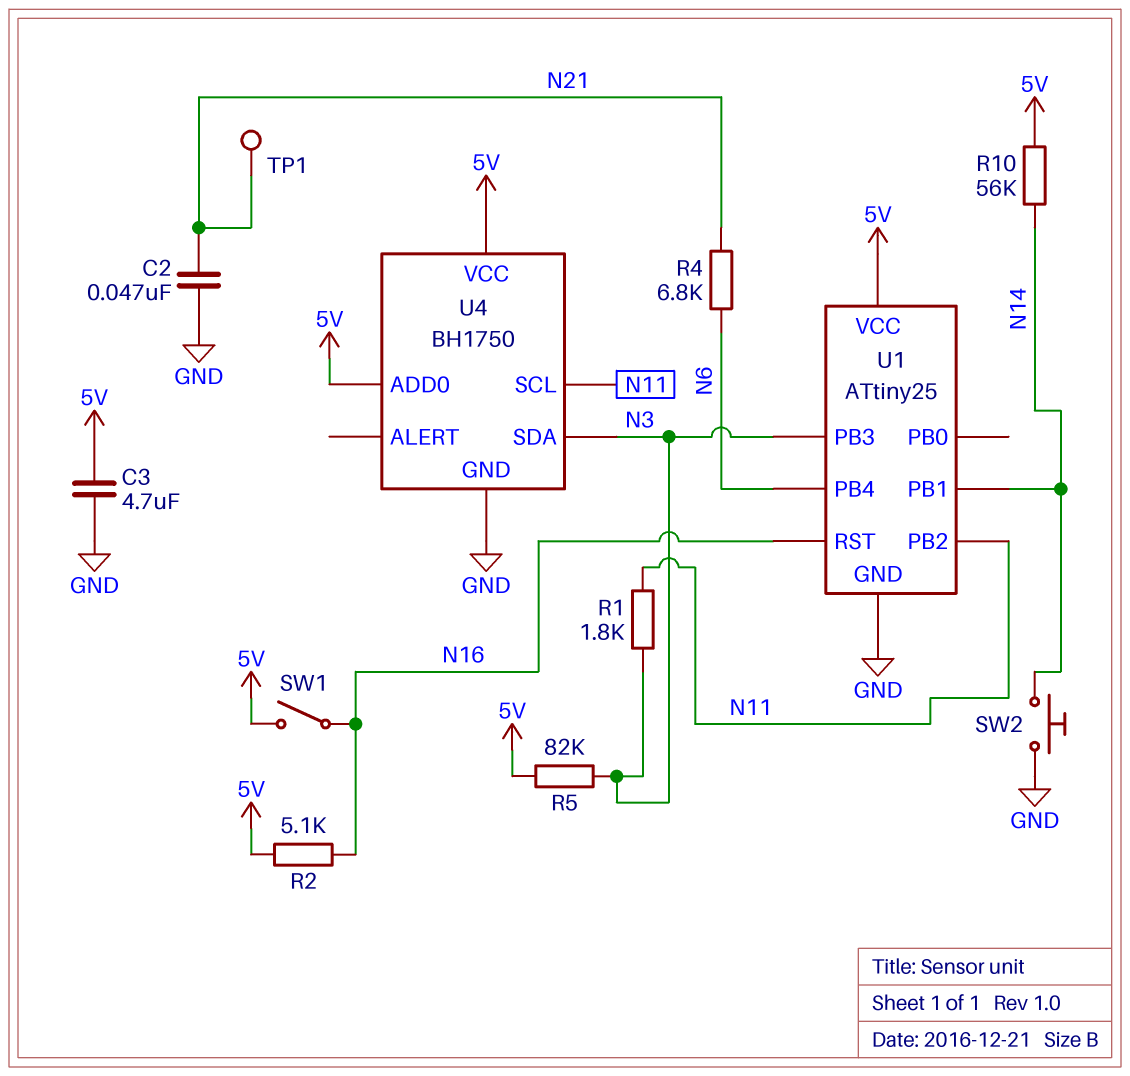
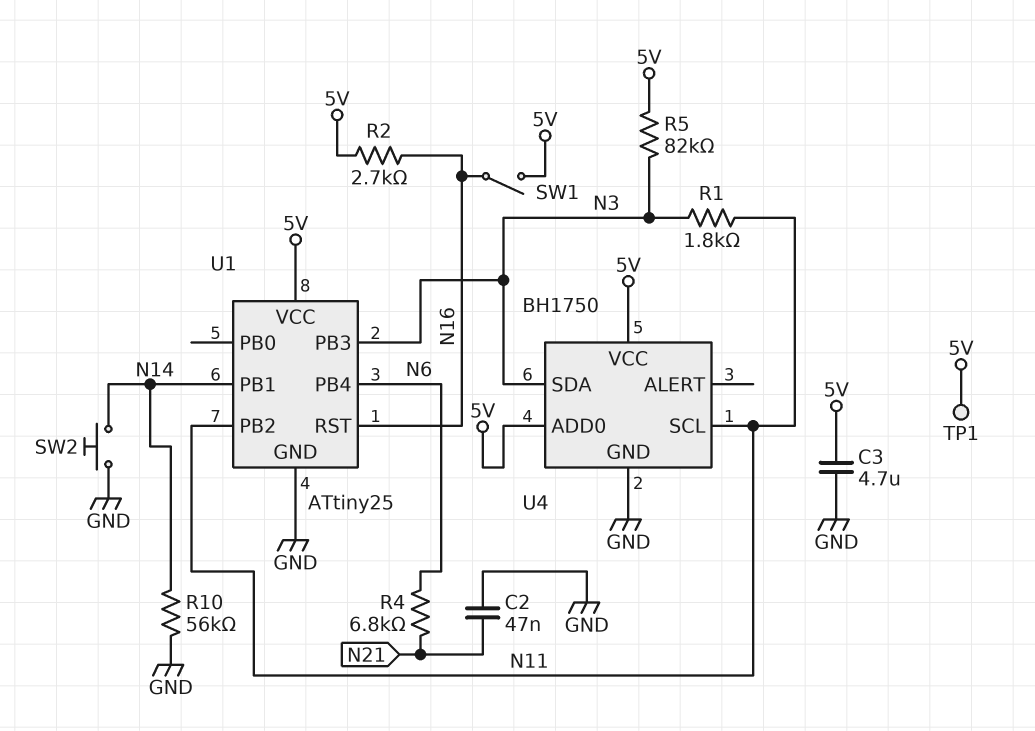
R2: 5.1k (5V, N16) -> 2.7k (5V, N16)
R10: 56k (5V, N14) -> 56k (GND, N14)
TP1: test point (N21) -> test point (5V)

